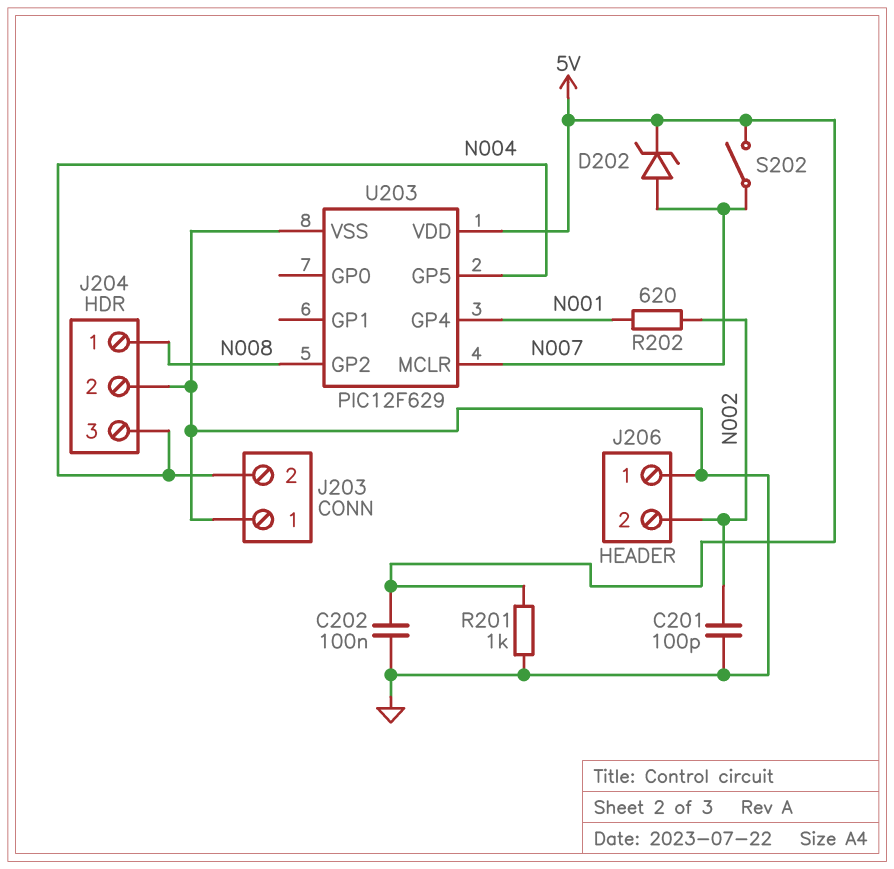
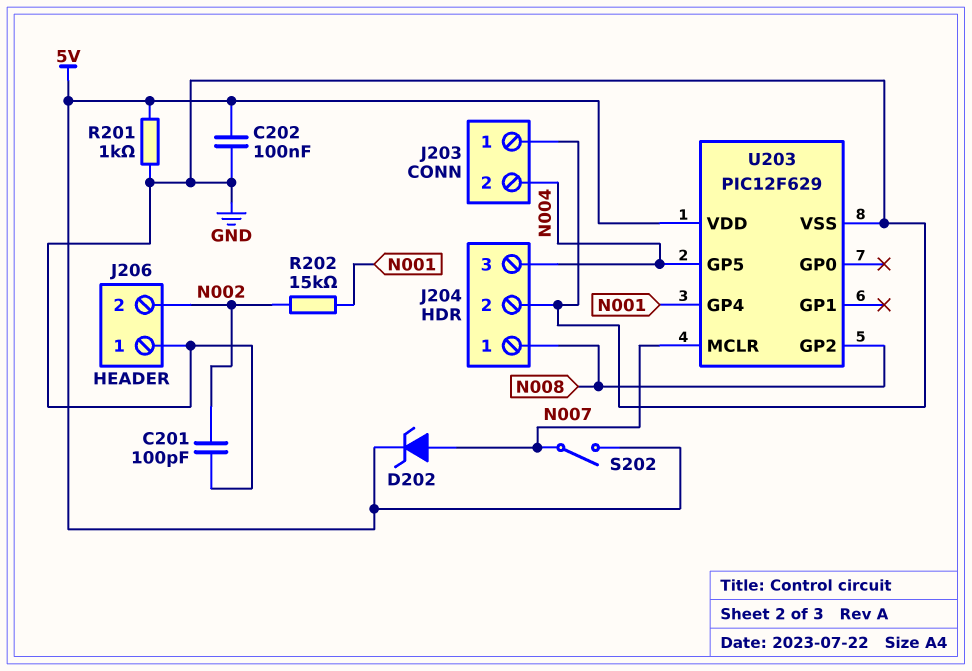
R202: 620 (N001, N002) -> 15k (N001, N002)

